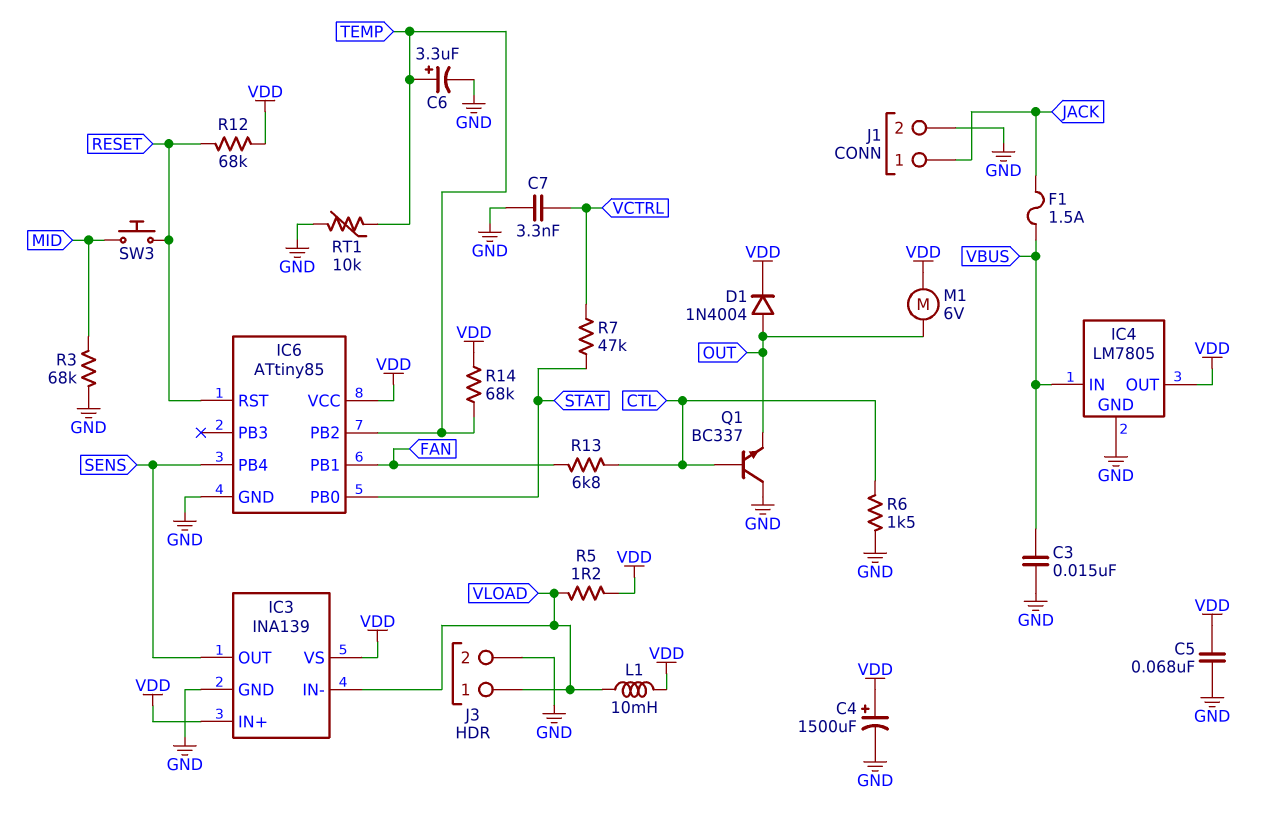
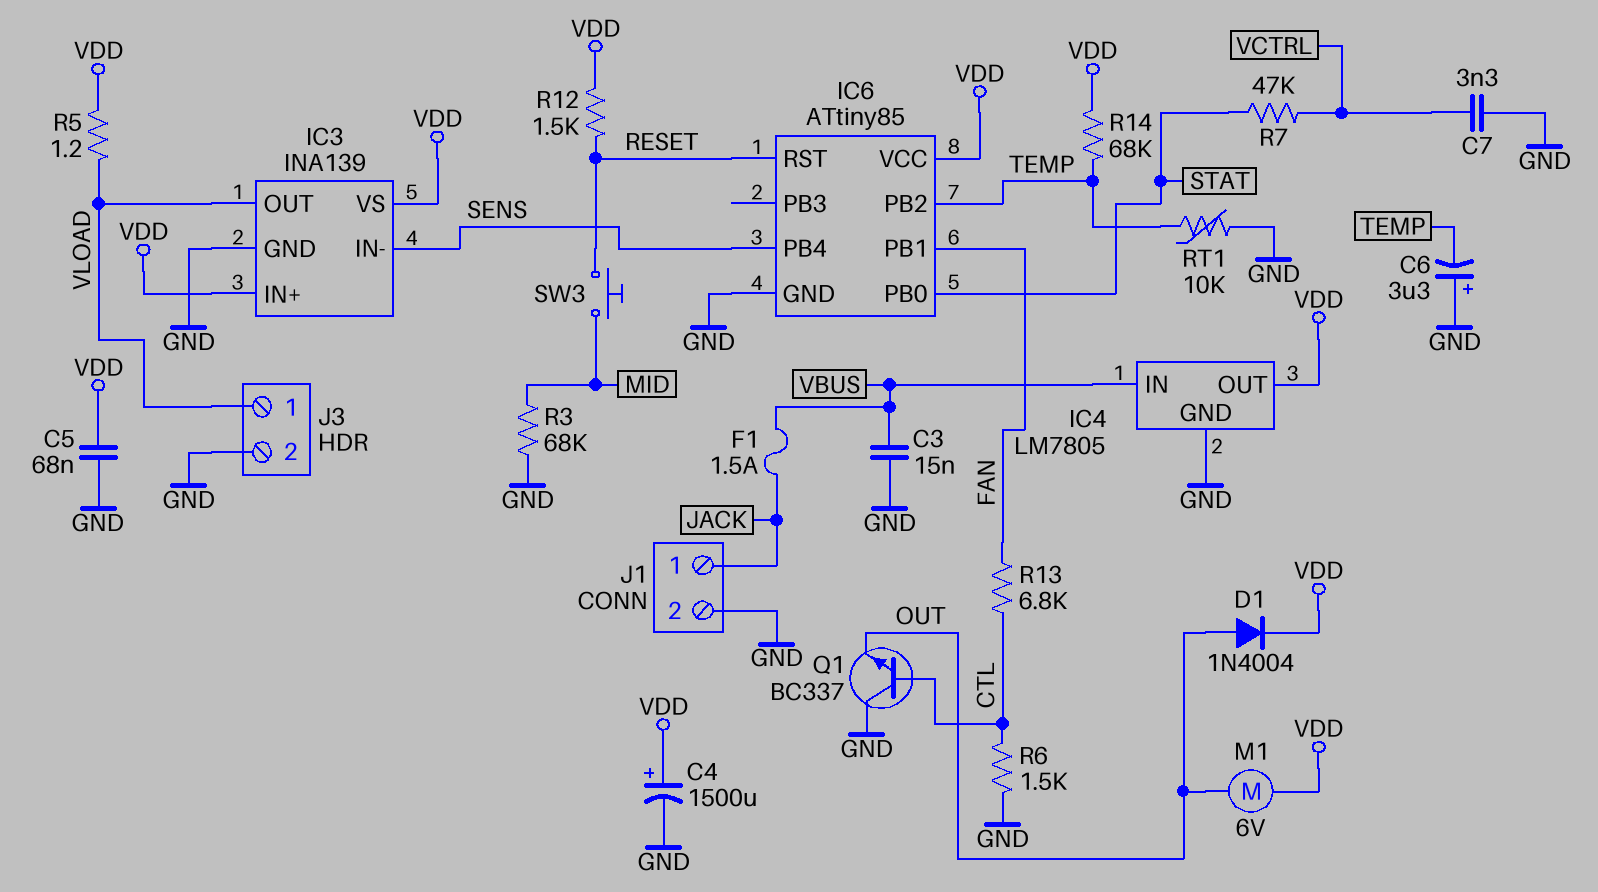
C6: 3.3uF (plus TEMP, minus GND) -> 3.3uF (plus GND, minus TEMP)
IC3 pin IN-: VLOAD -> SENS
IC3 pin OUT: SENS -> VLOAD
L1: 10mH (VDD, VLOAD) -> none
R12: 68k (RESET, VDD) -> 1.5k (RESET, VDD)

